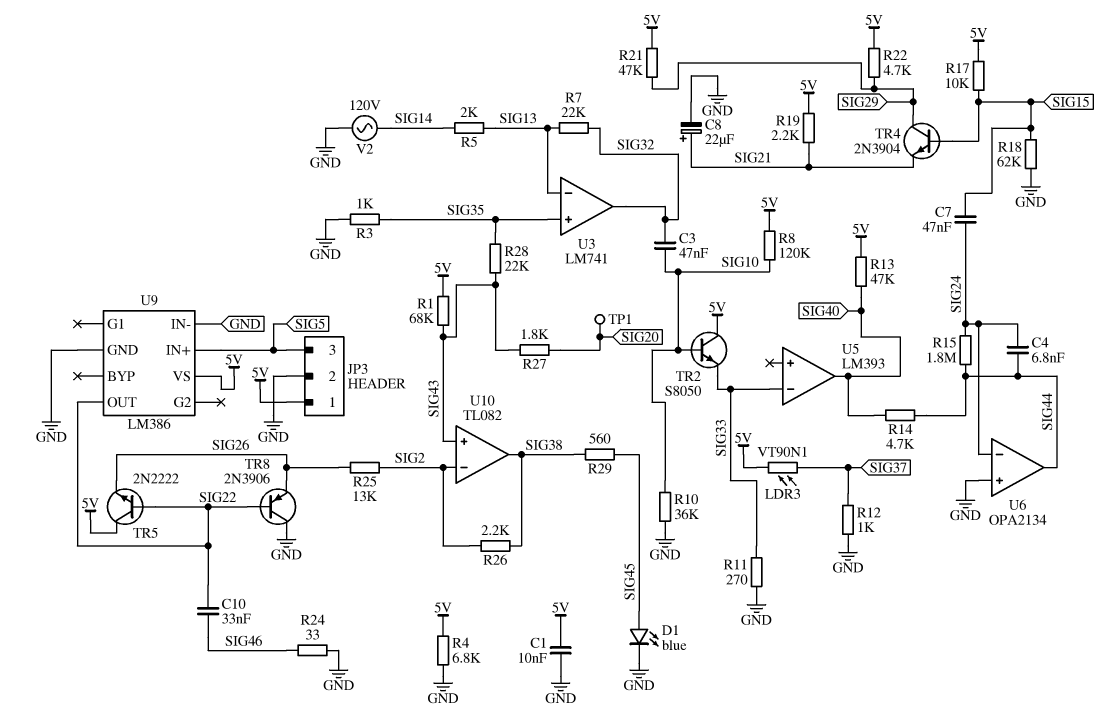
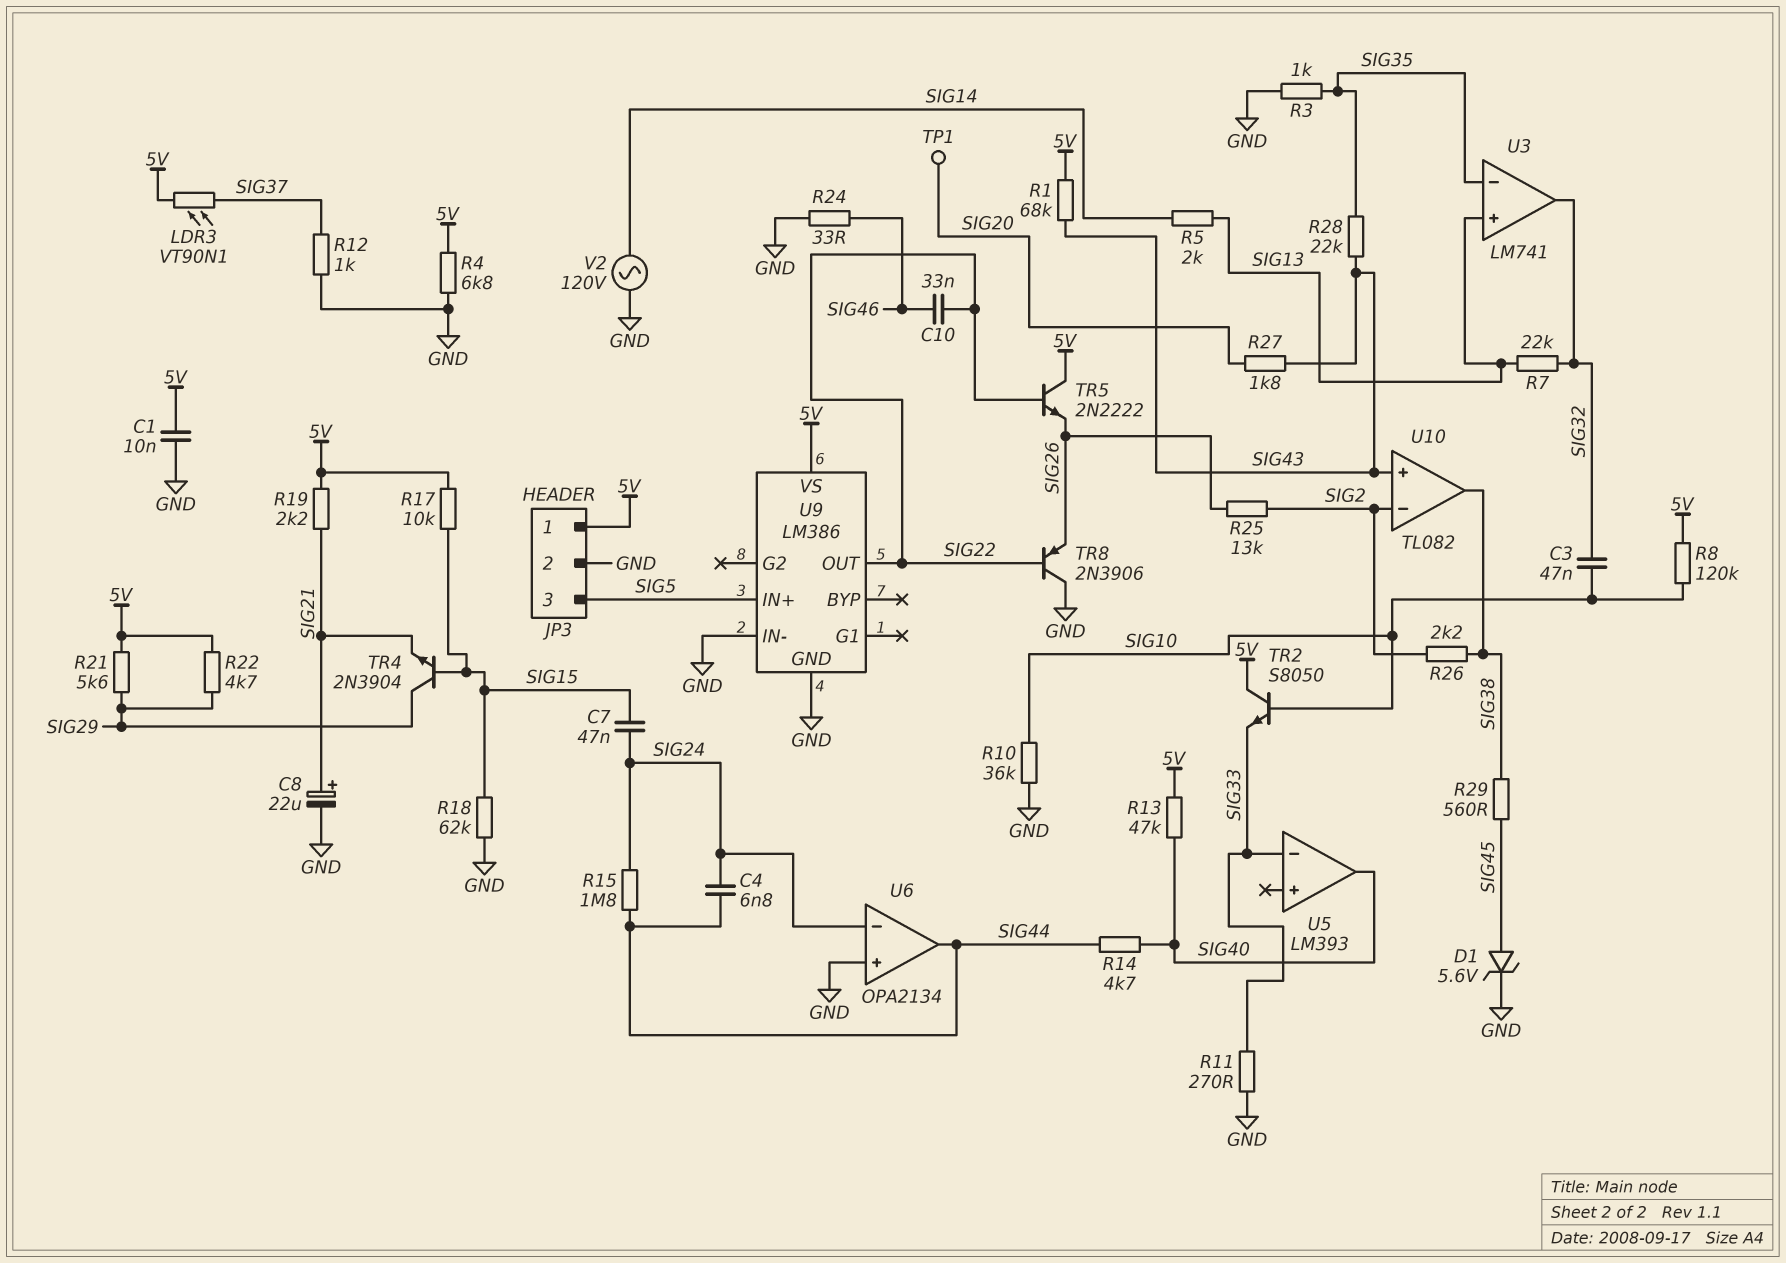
D1: LED blue (A SIG45, K GND) -> zener 5.6V (A SIG45, K GND)
R21: 47k (5V, SIG29) -> 5.6k (5V, SIG29)
U3 pin in+: SIG35 -> SIG13
U3 pin in-: SIG13 -> SIG35

